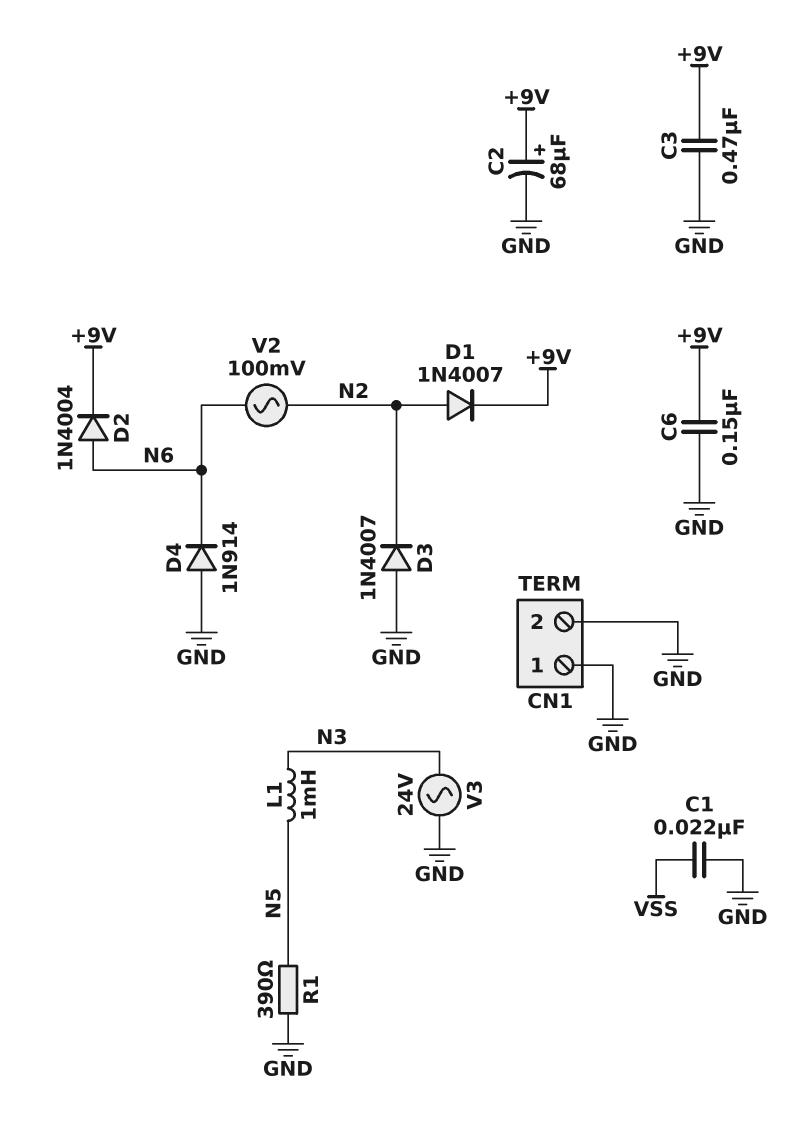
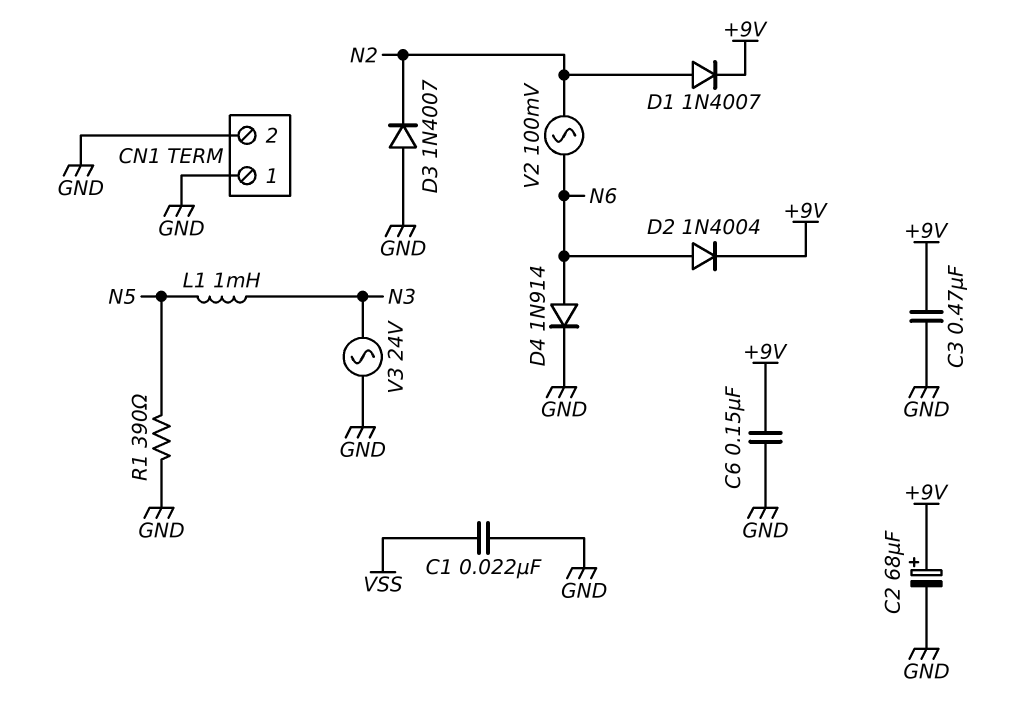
D4: diode 1N914 (A GND, K N6) -> diode 1N914 (A N6, K GND)

